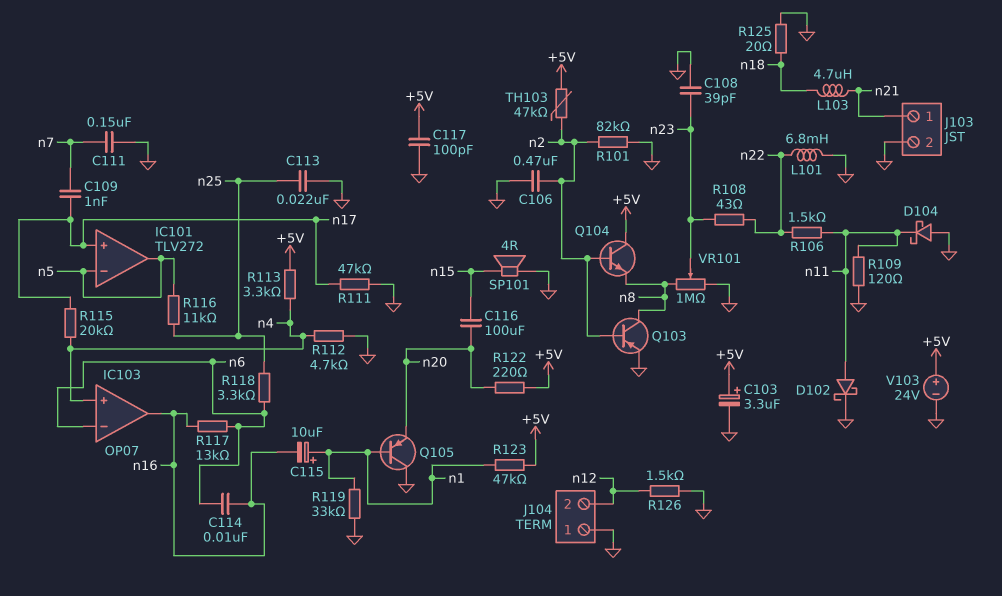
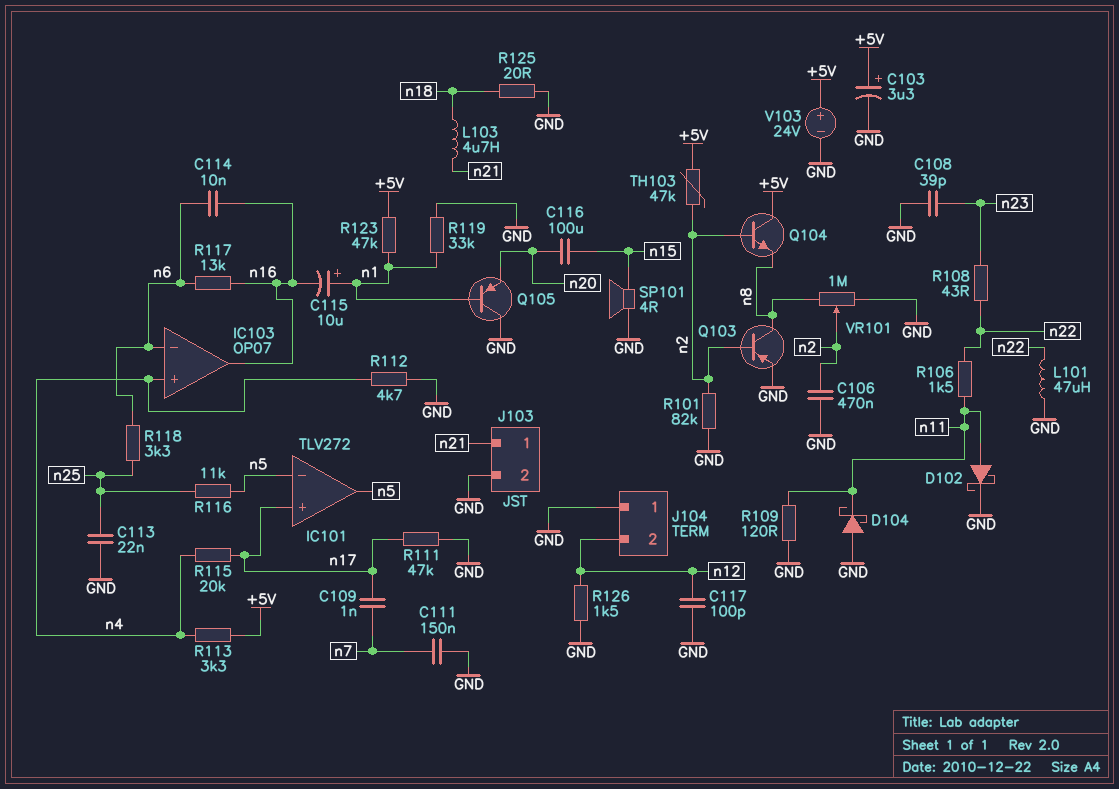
C117: 100pF (+5V, GND) -> 100pF (GND, n12)
L101: 6.8mH (GND, n22) -> 47uH (GND, n22)
R122: 220 (+5V, n20) -> none
VR101: 1M (GND, n8, wiper n23) -> 1M (GND, n8, wiper n2)

